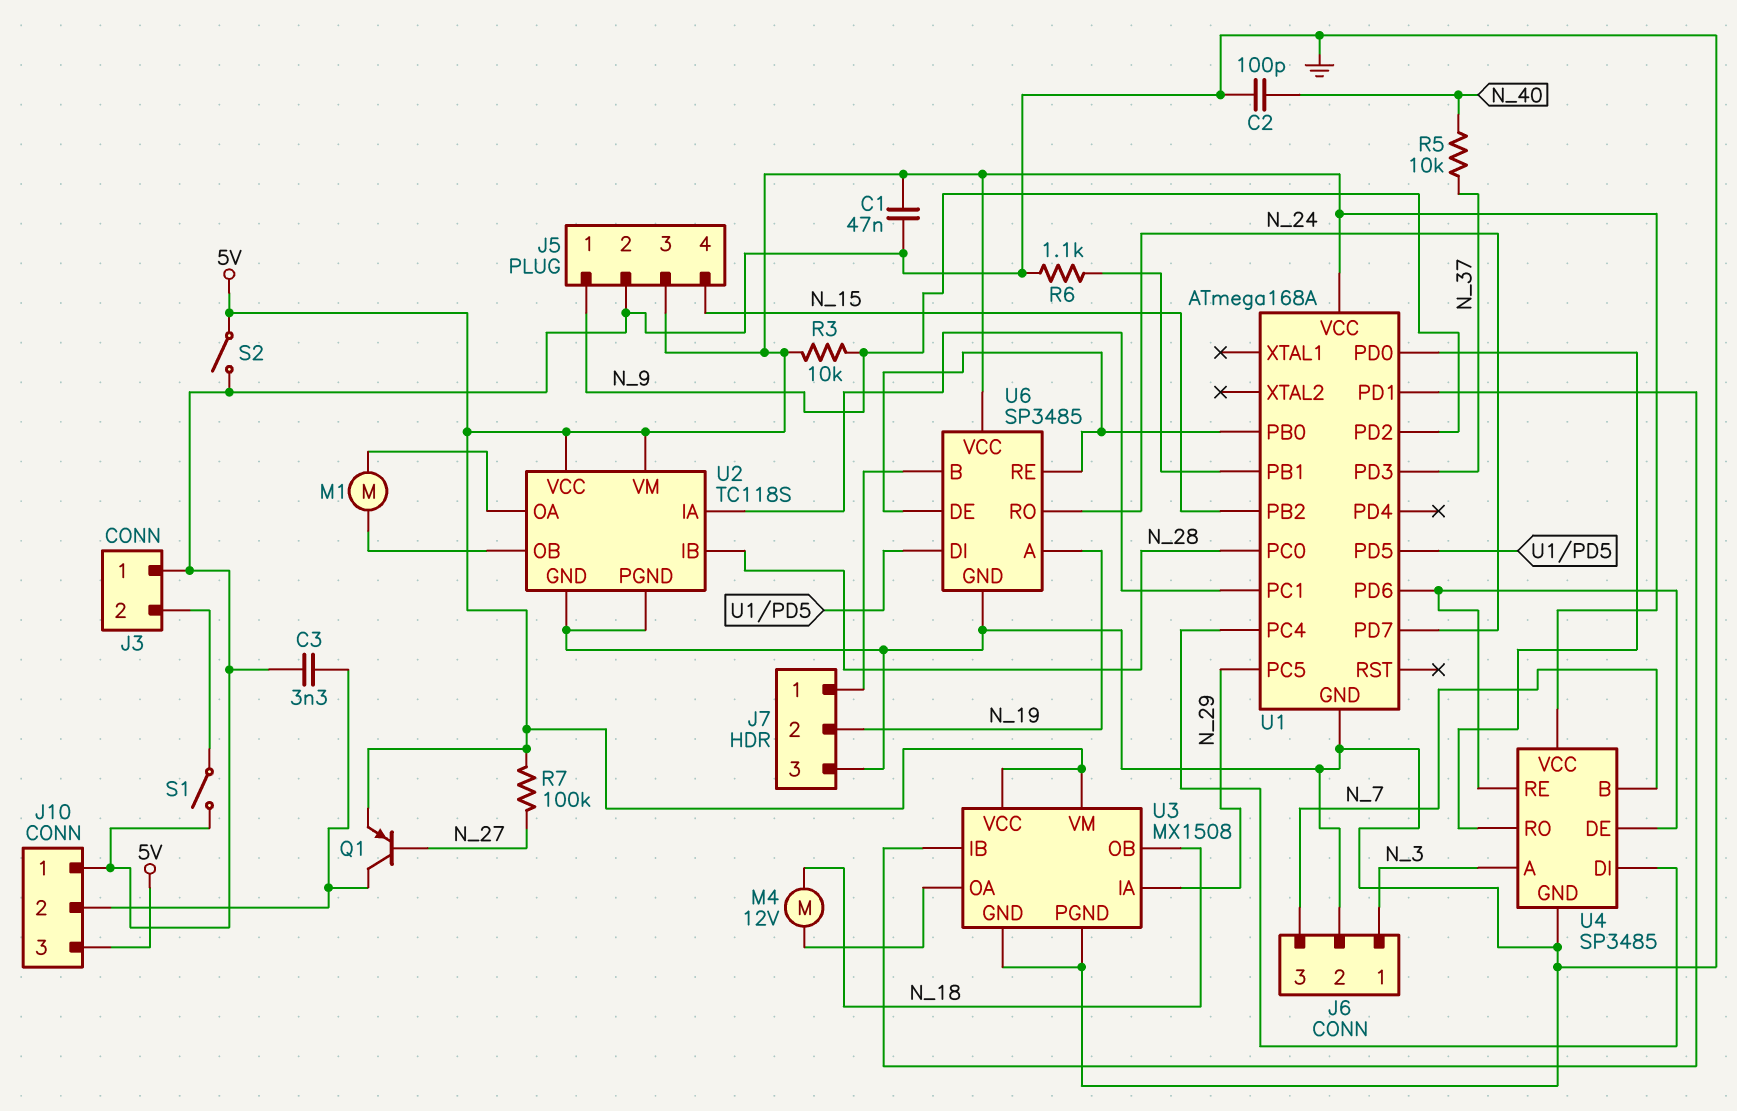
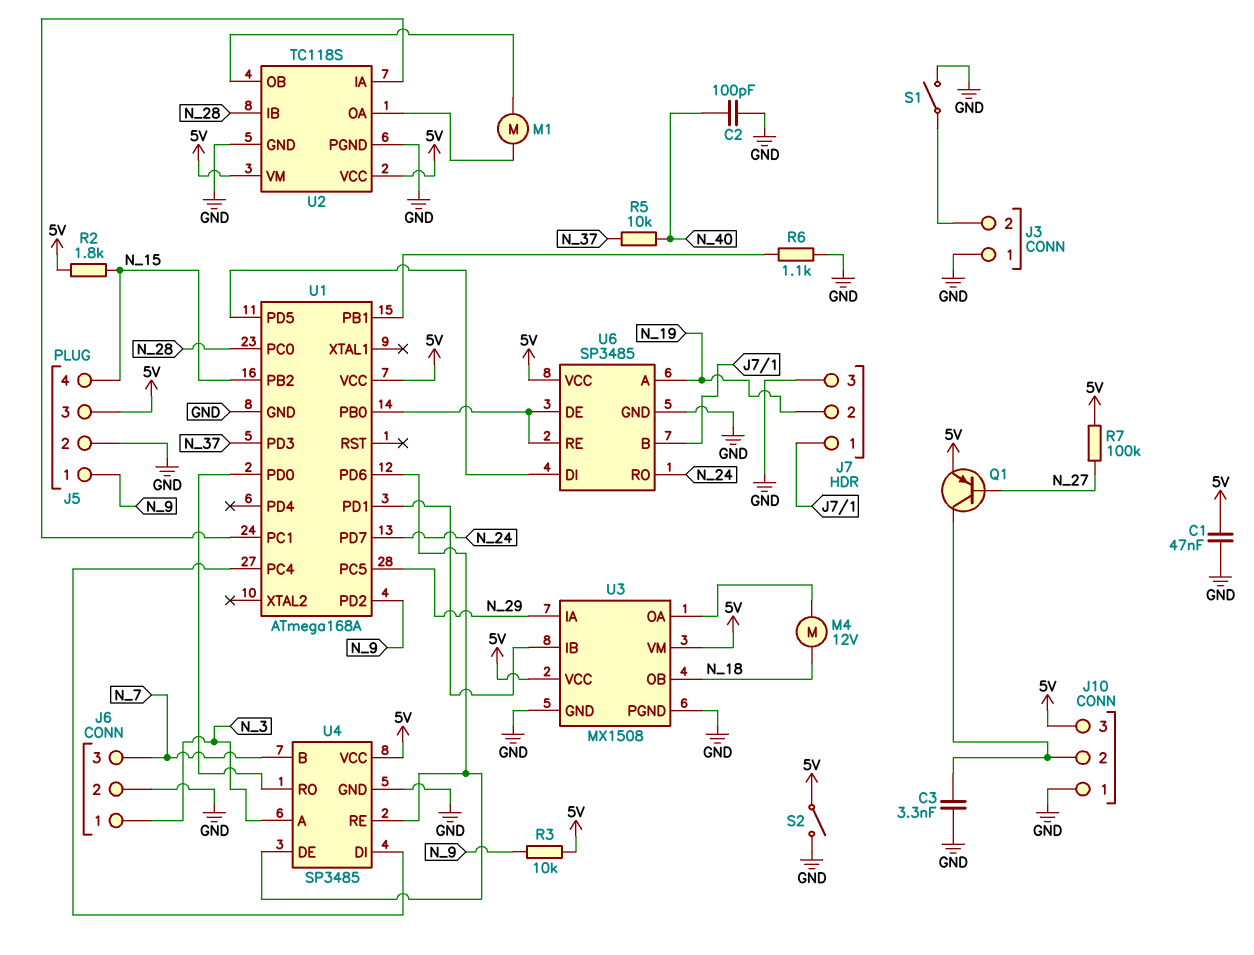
R2: none -> 1.8k (5V, N_15)

